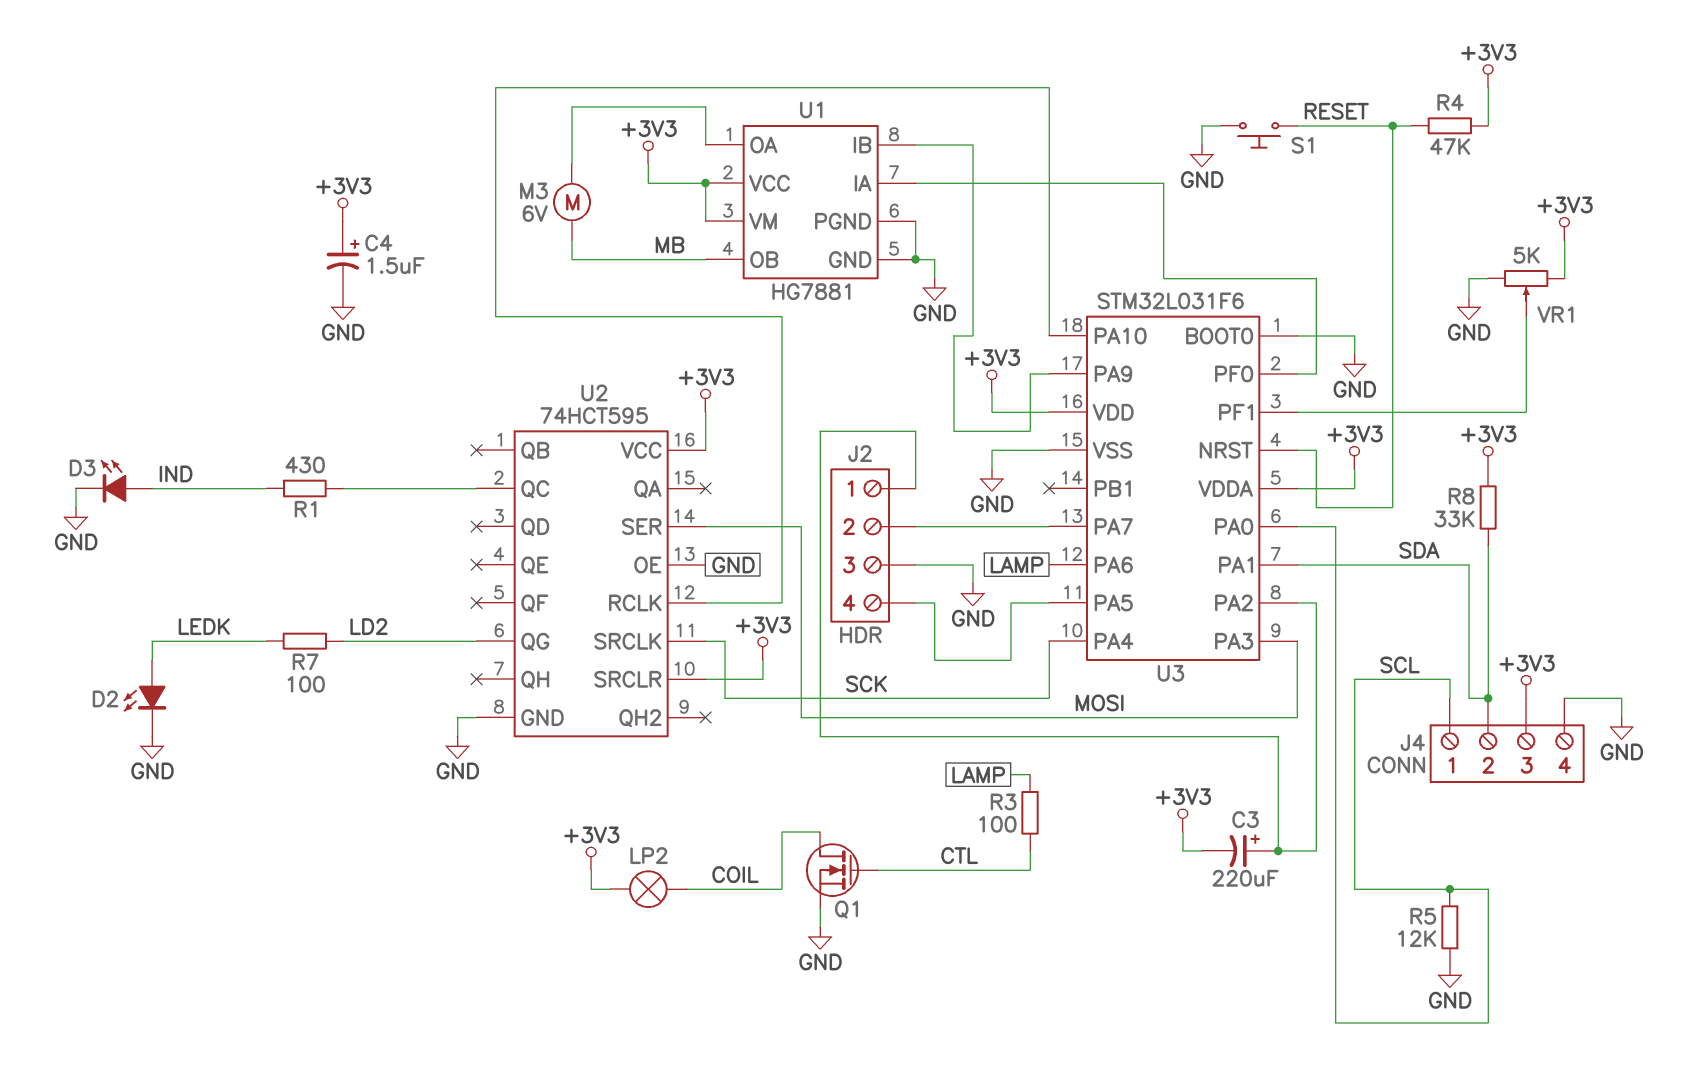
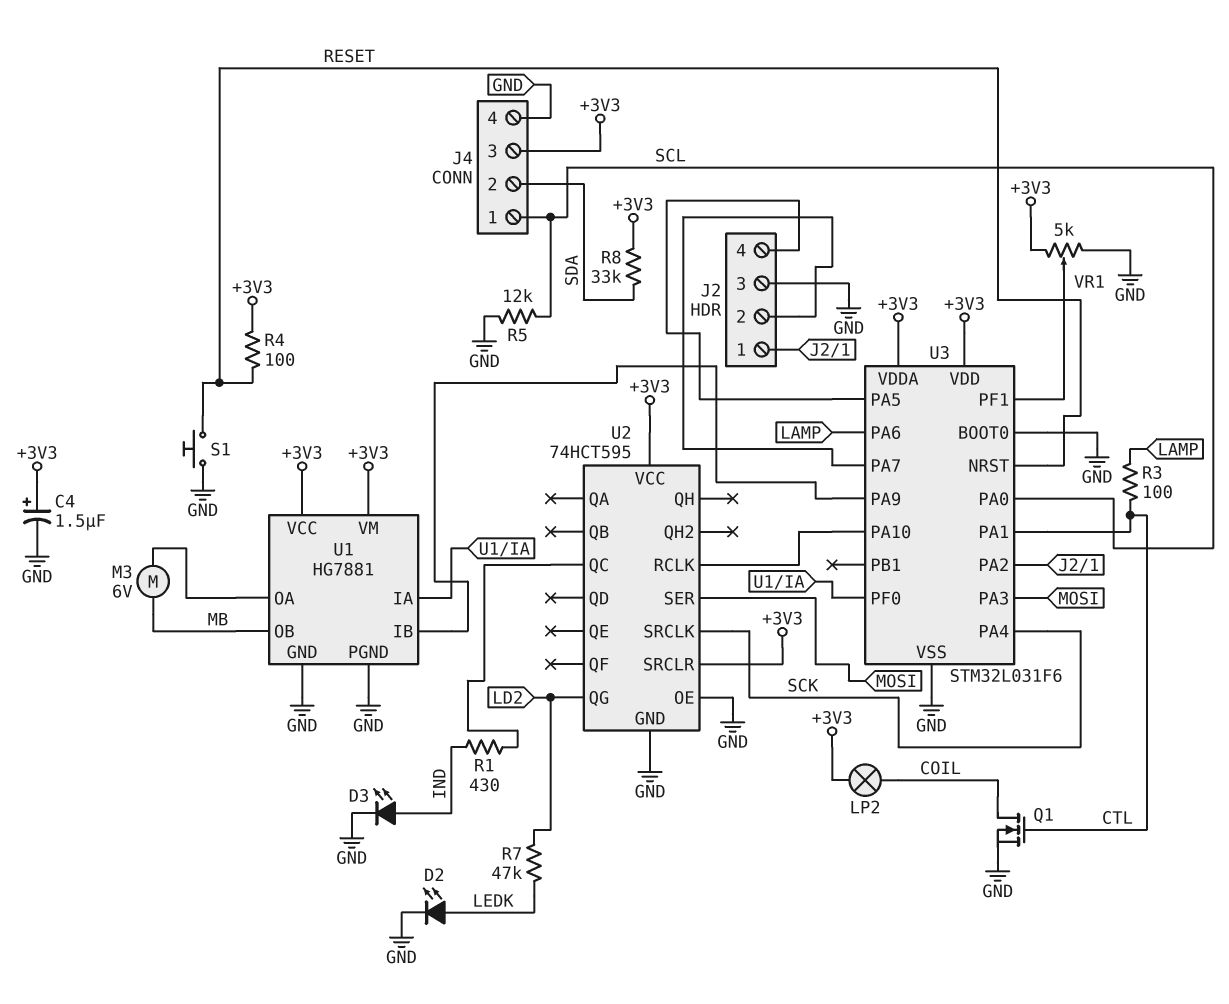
C3: 220uF (plus J2/1, minus +3V3) -> none
R4: 47k (+3V3, RESET) -> 100 (+3V3, RESET)
R7: 100 (LD2, LEDK) -> 47k (LD2, LEDK)
U3 pin PA1: SDA -> CTL

